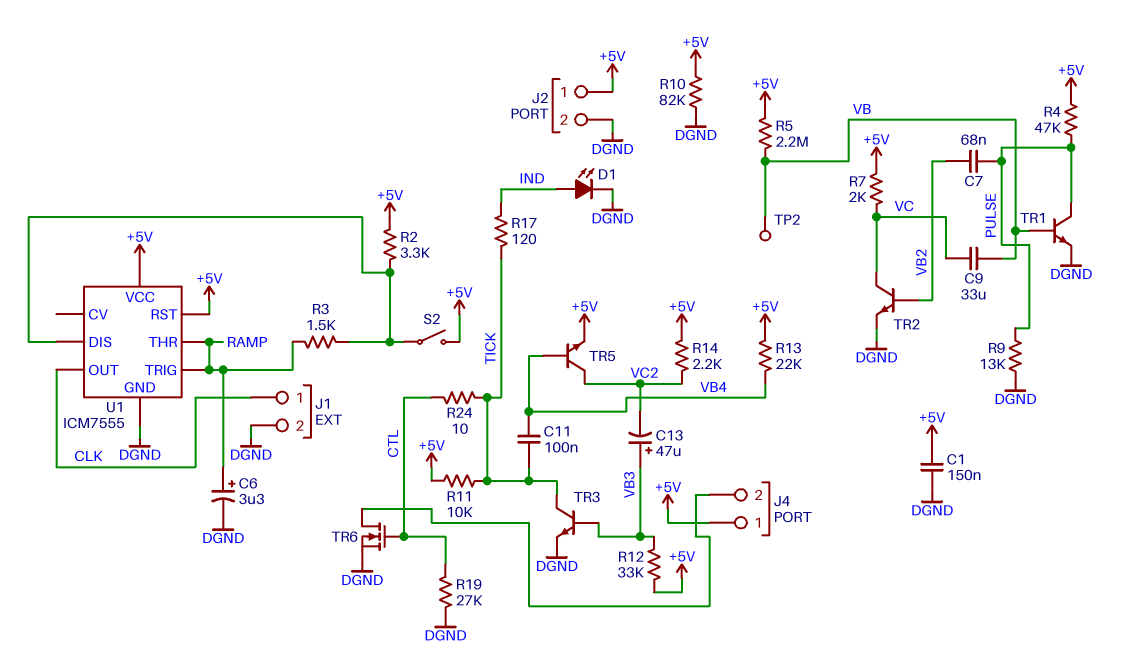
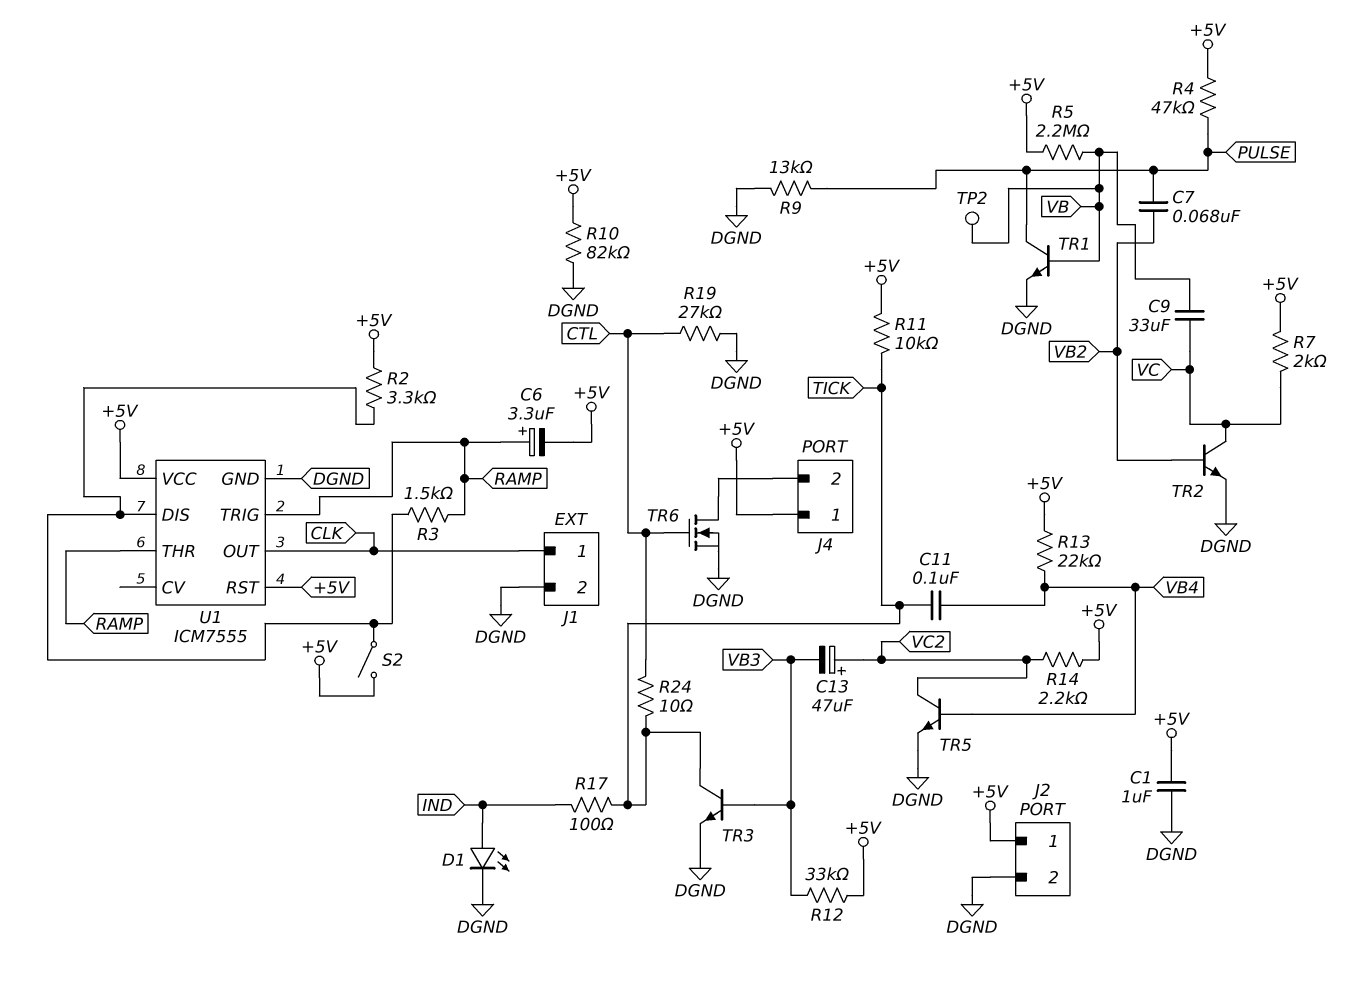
C1: 150nF (+5V, DGND) -> 1uF (+5V, DGND)
C6: 3.3uF (plus RAMP, minus DGND) -> 3.3uF (plus RAMP, minus +5V)
C13: 47uF (plus VB3, minus VC2) -> 47uF (plus VC2, minus VB3)
R17: 120 (IND, TICK) -> 100 (IND, TICK)
TR5: NPN (B VB4, C VC2, E +5V) -> NPN (B VB4, C VC2, E DGND)

